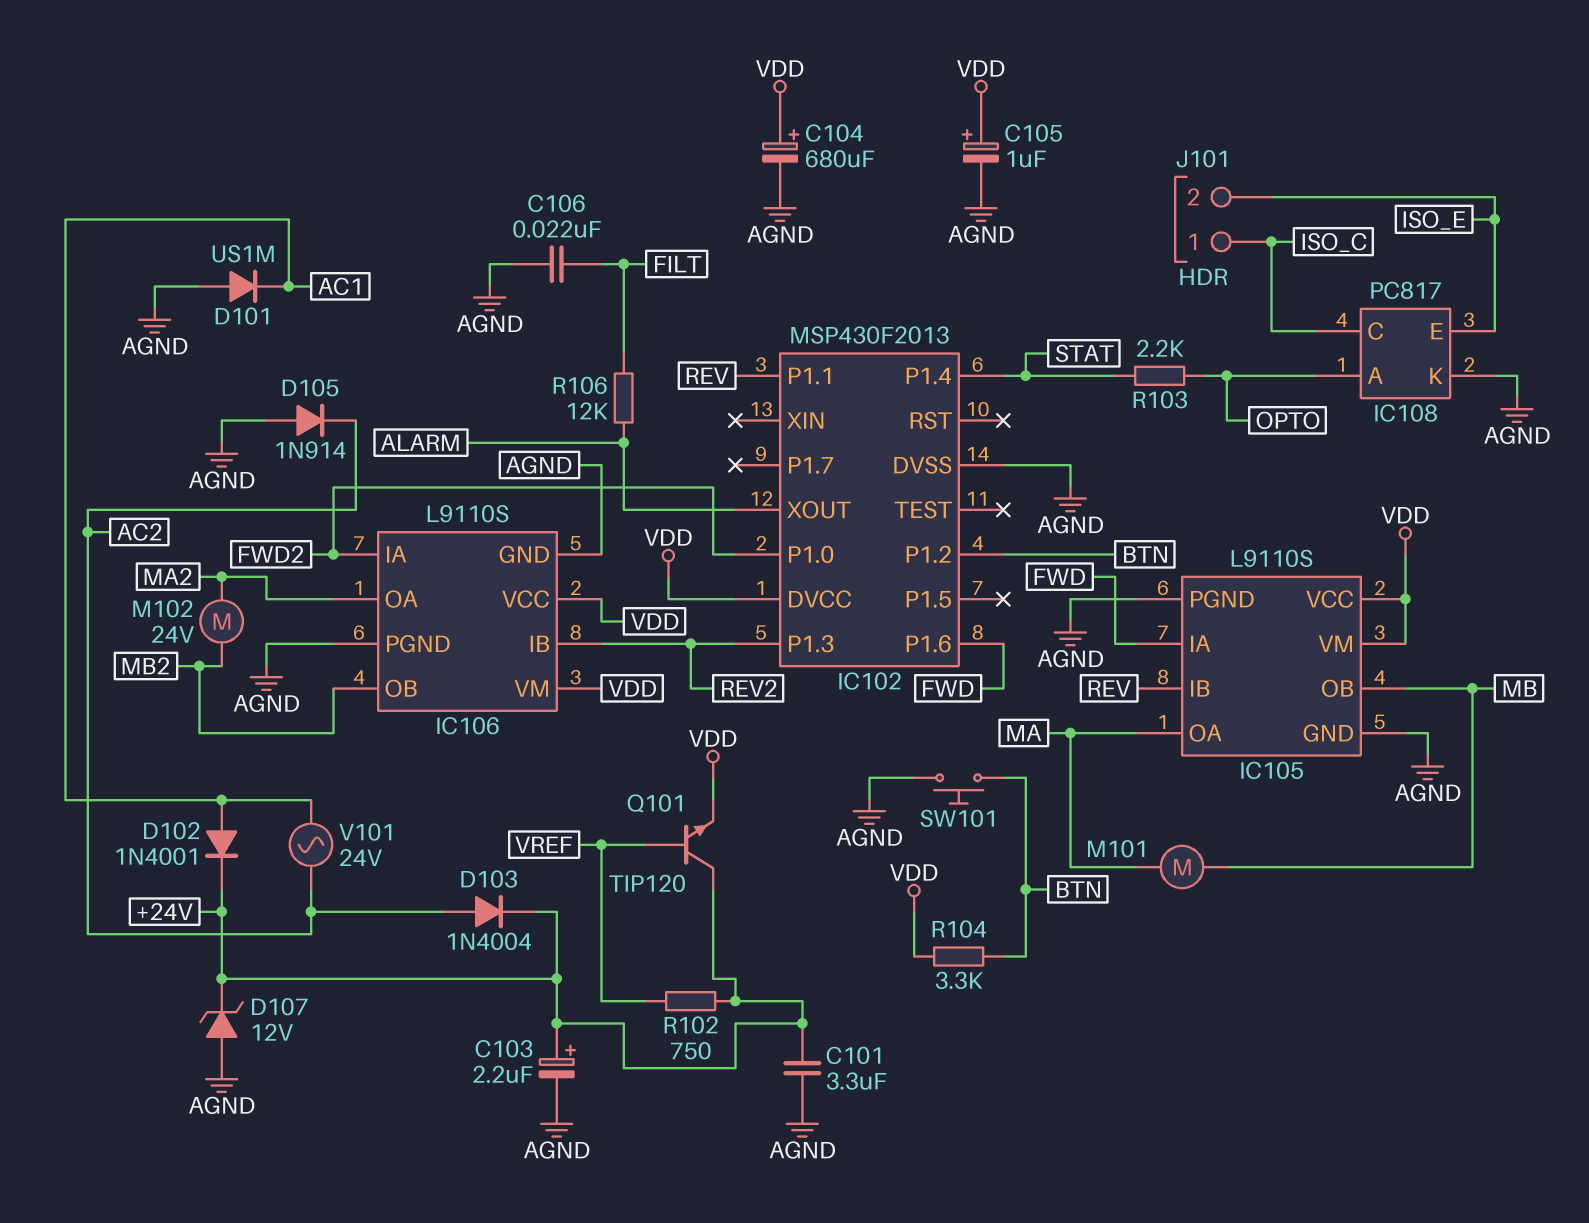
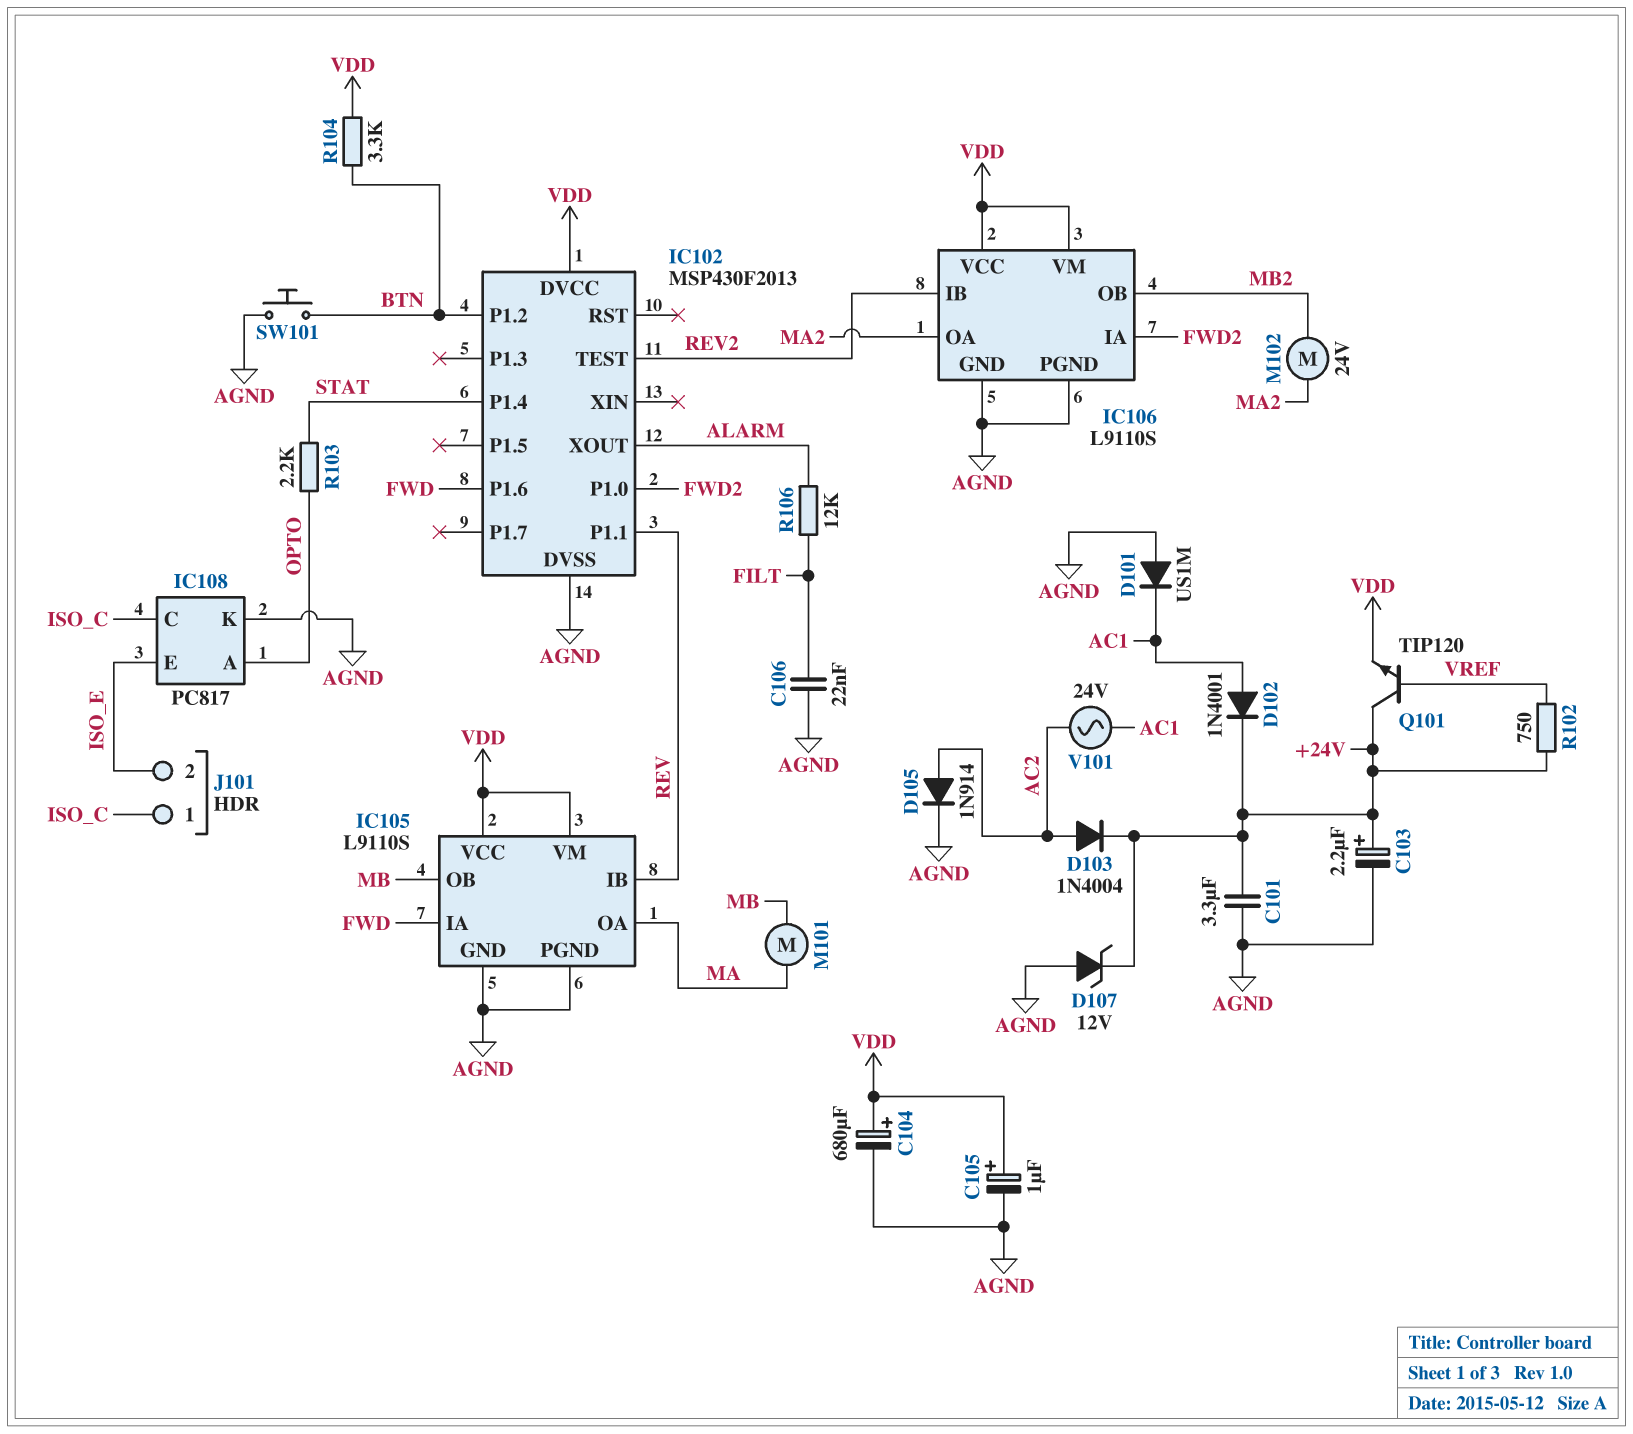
D105: diode 1N914 (A AGND, K AC2) -> diode 1N914 (A AC2, K AGND)
IC102 pin P1.3: REV2 -> none
IC102 pin TEST: none -> REV2

